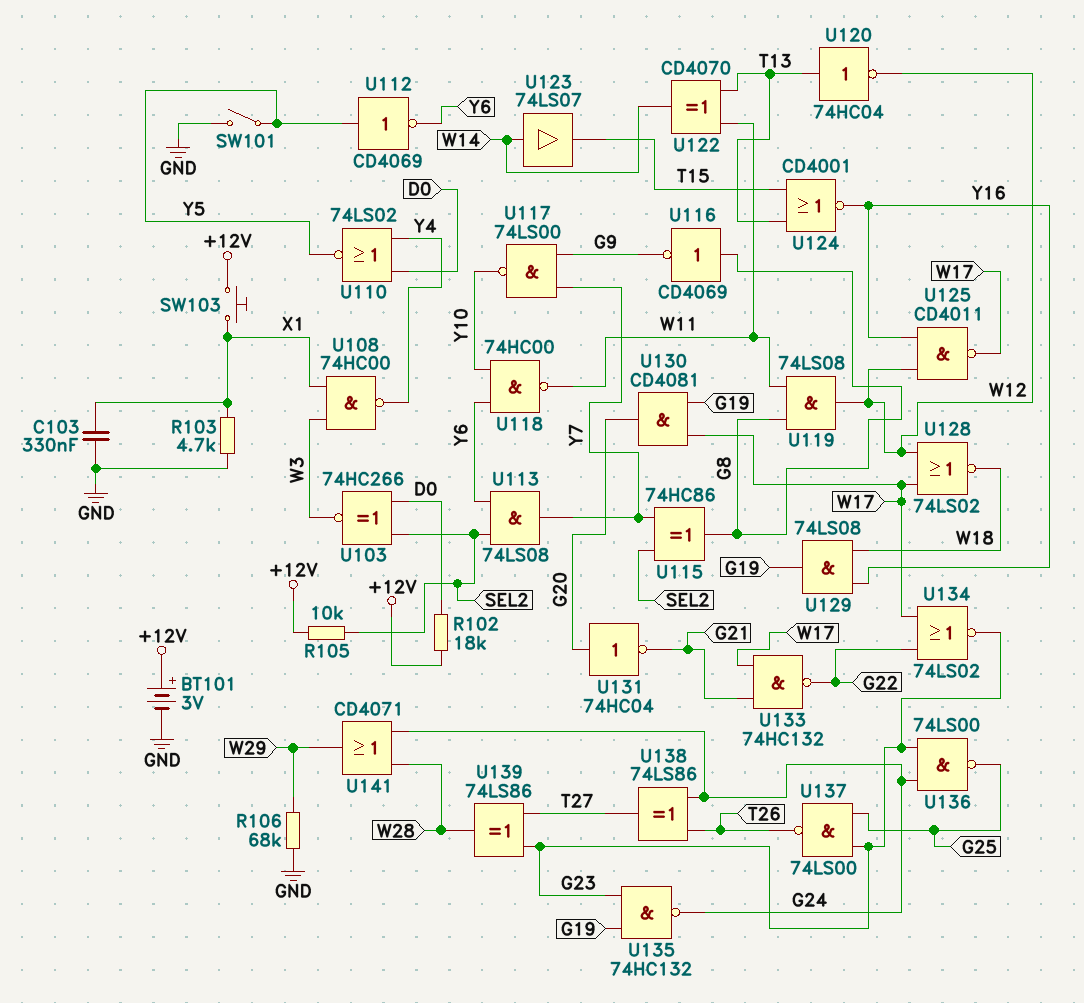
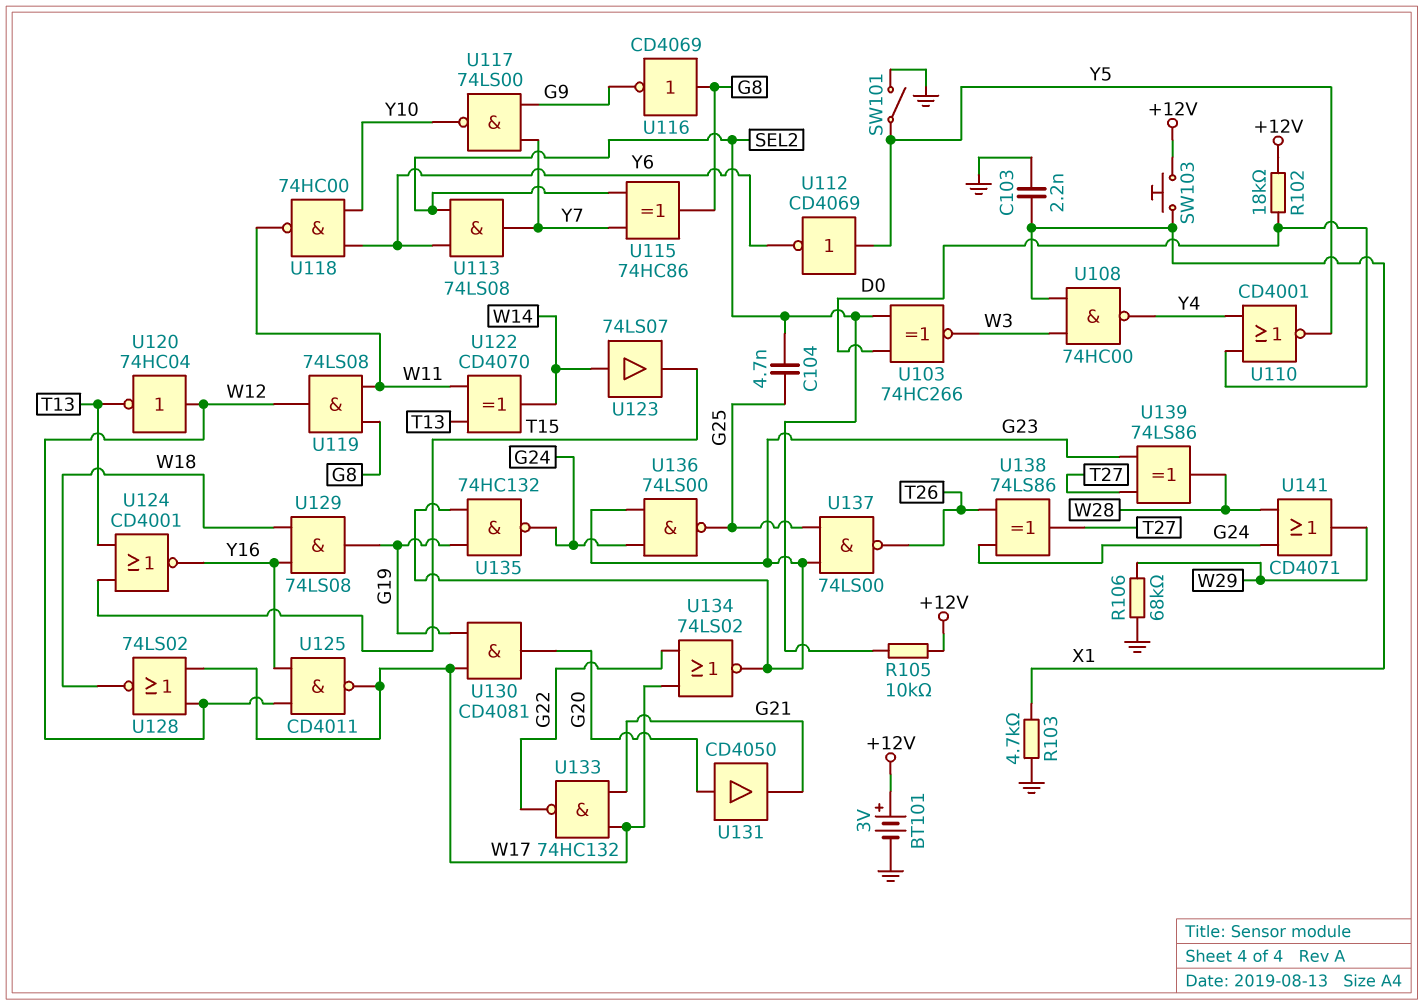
C103: 330nF (GND, X1) -> 2.2nF (GND, X1)
C104: none -> 4.7nF (G25, SEL2)
U110: NOR 74LS02 (in D0, in Y4, out Y5) -> NOR CD4001 (in D0, in Y4, out Y5)
U120: NOT 74HC04 (in T13, out W12) -> NOT 74HC04 (in W12, out T13)
U131: NOT 74HC04 (in G20, out G21) -> buffer CD4050 (in G20, out G21)

